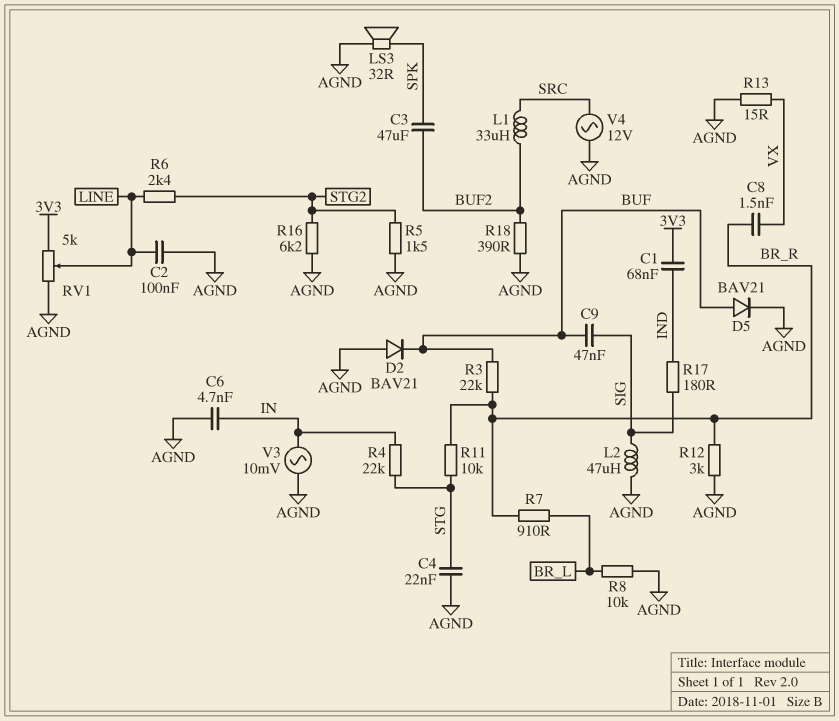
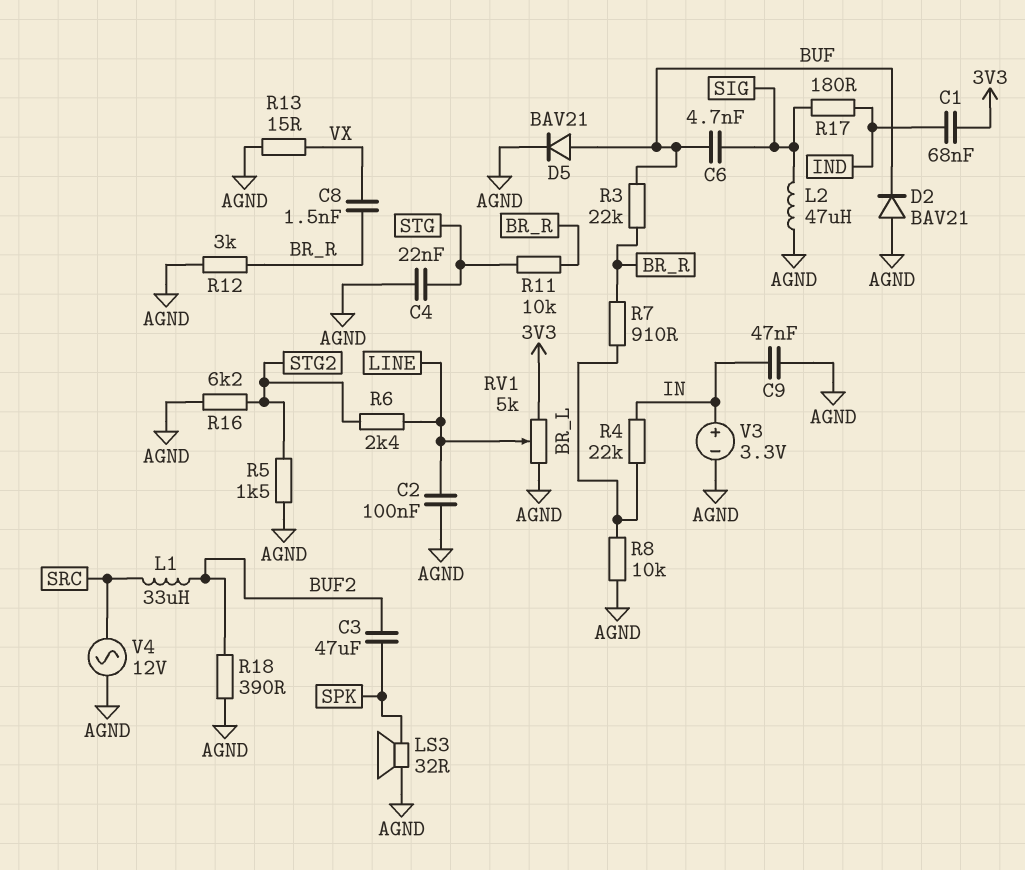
C6: 4.7nF (AGND, IN) -> 4.7nF (BUF, SIG)
C9: 47nF (BUF, SIG) -> 47nF (AGND, IN)
R4: 22k (IN, STG) -> 22k (BR_L, IN)
V3: AC 10mV (AGND, IN) -> 3.3V (plus IN, minus AGND)

